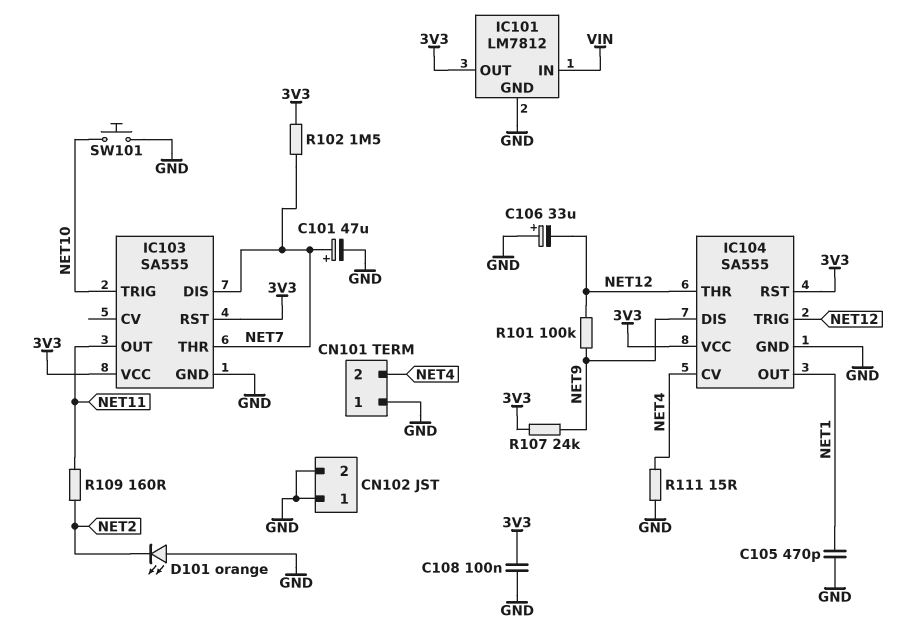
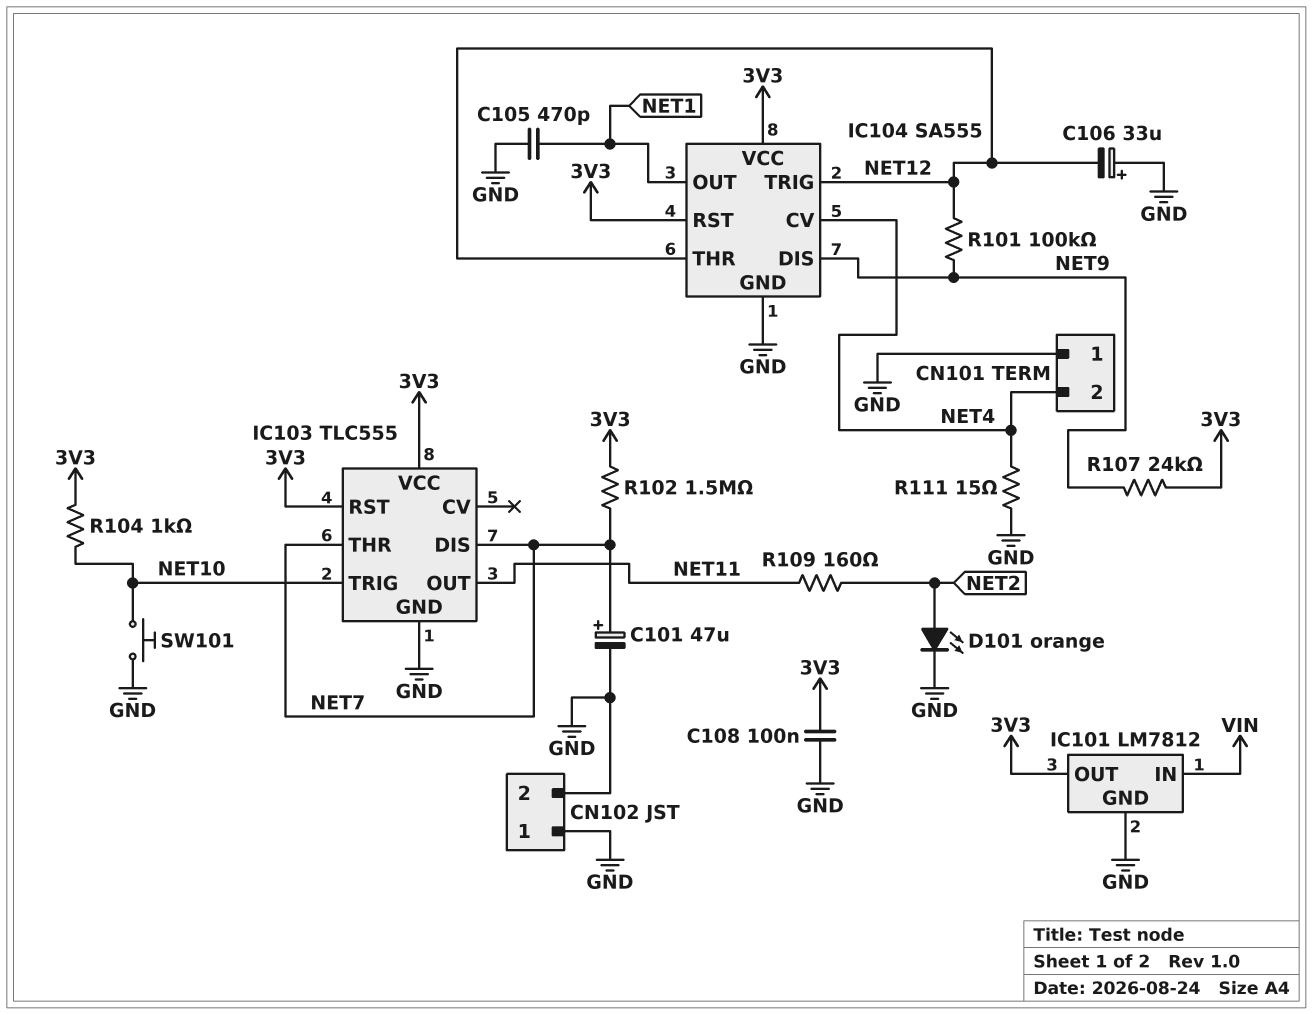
D101: LED orange (A GND, K NET2) -> LED orange (A NET2, K GND)
IC103: SA555 -> TLC555
R104: none -> 1k (3V3, NET10)

